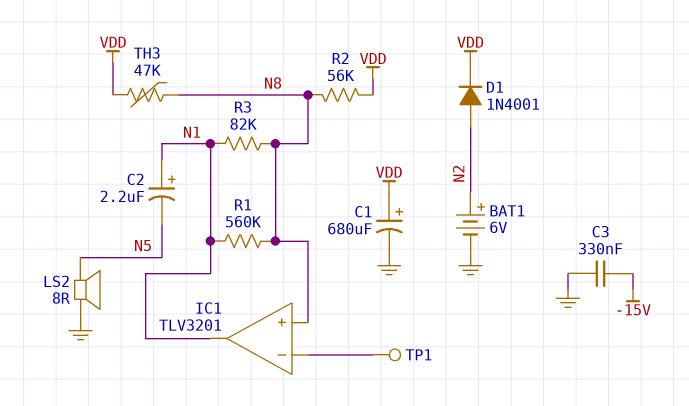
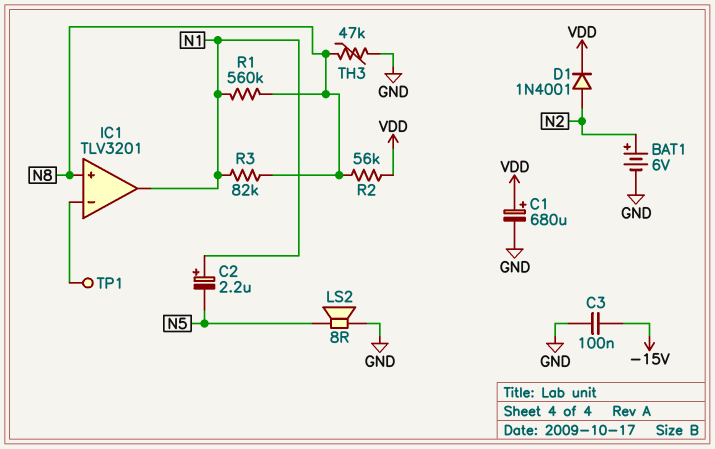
C3: 330nF (-15V, GND) -> 100nF (-15V, GND)
TH3: 47k (N8, VDD) -> 47k (GND, N8)

